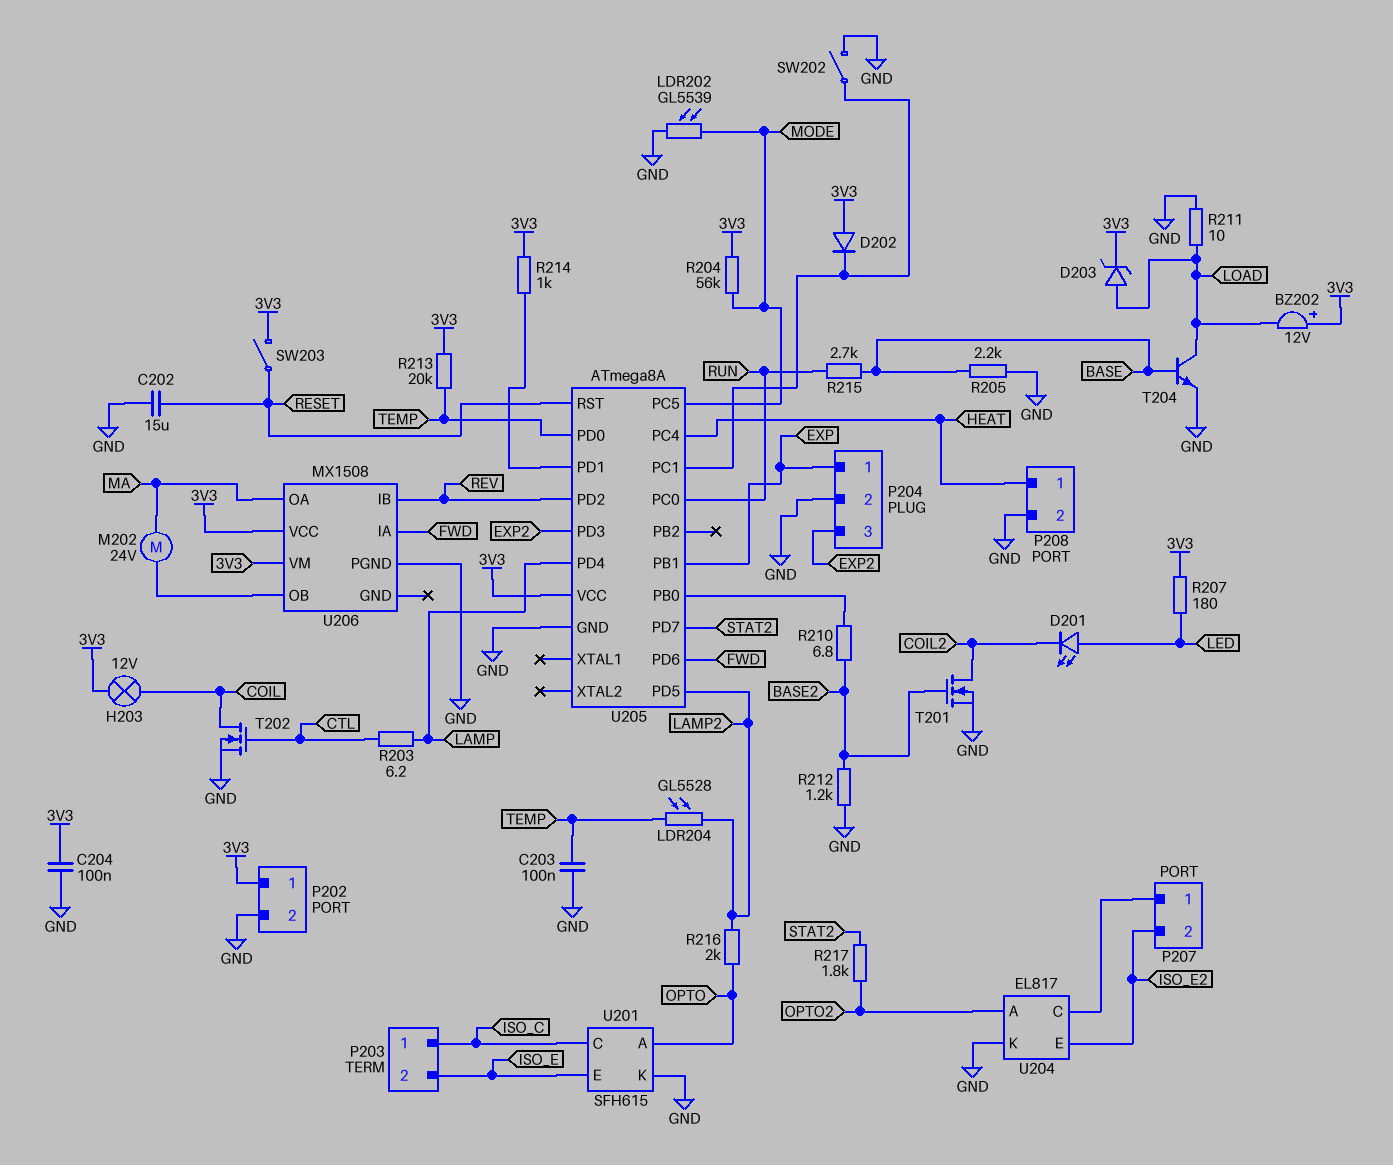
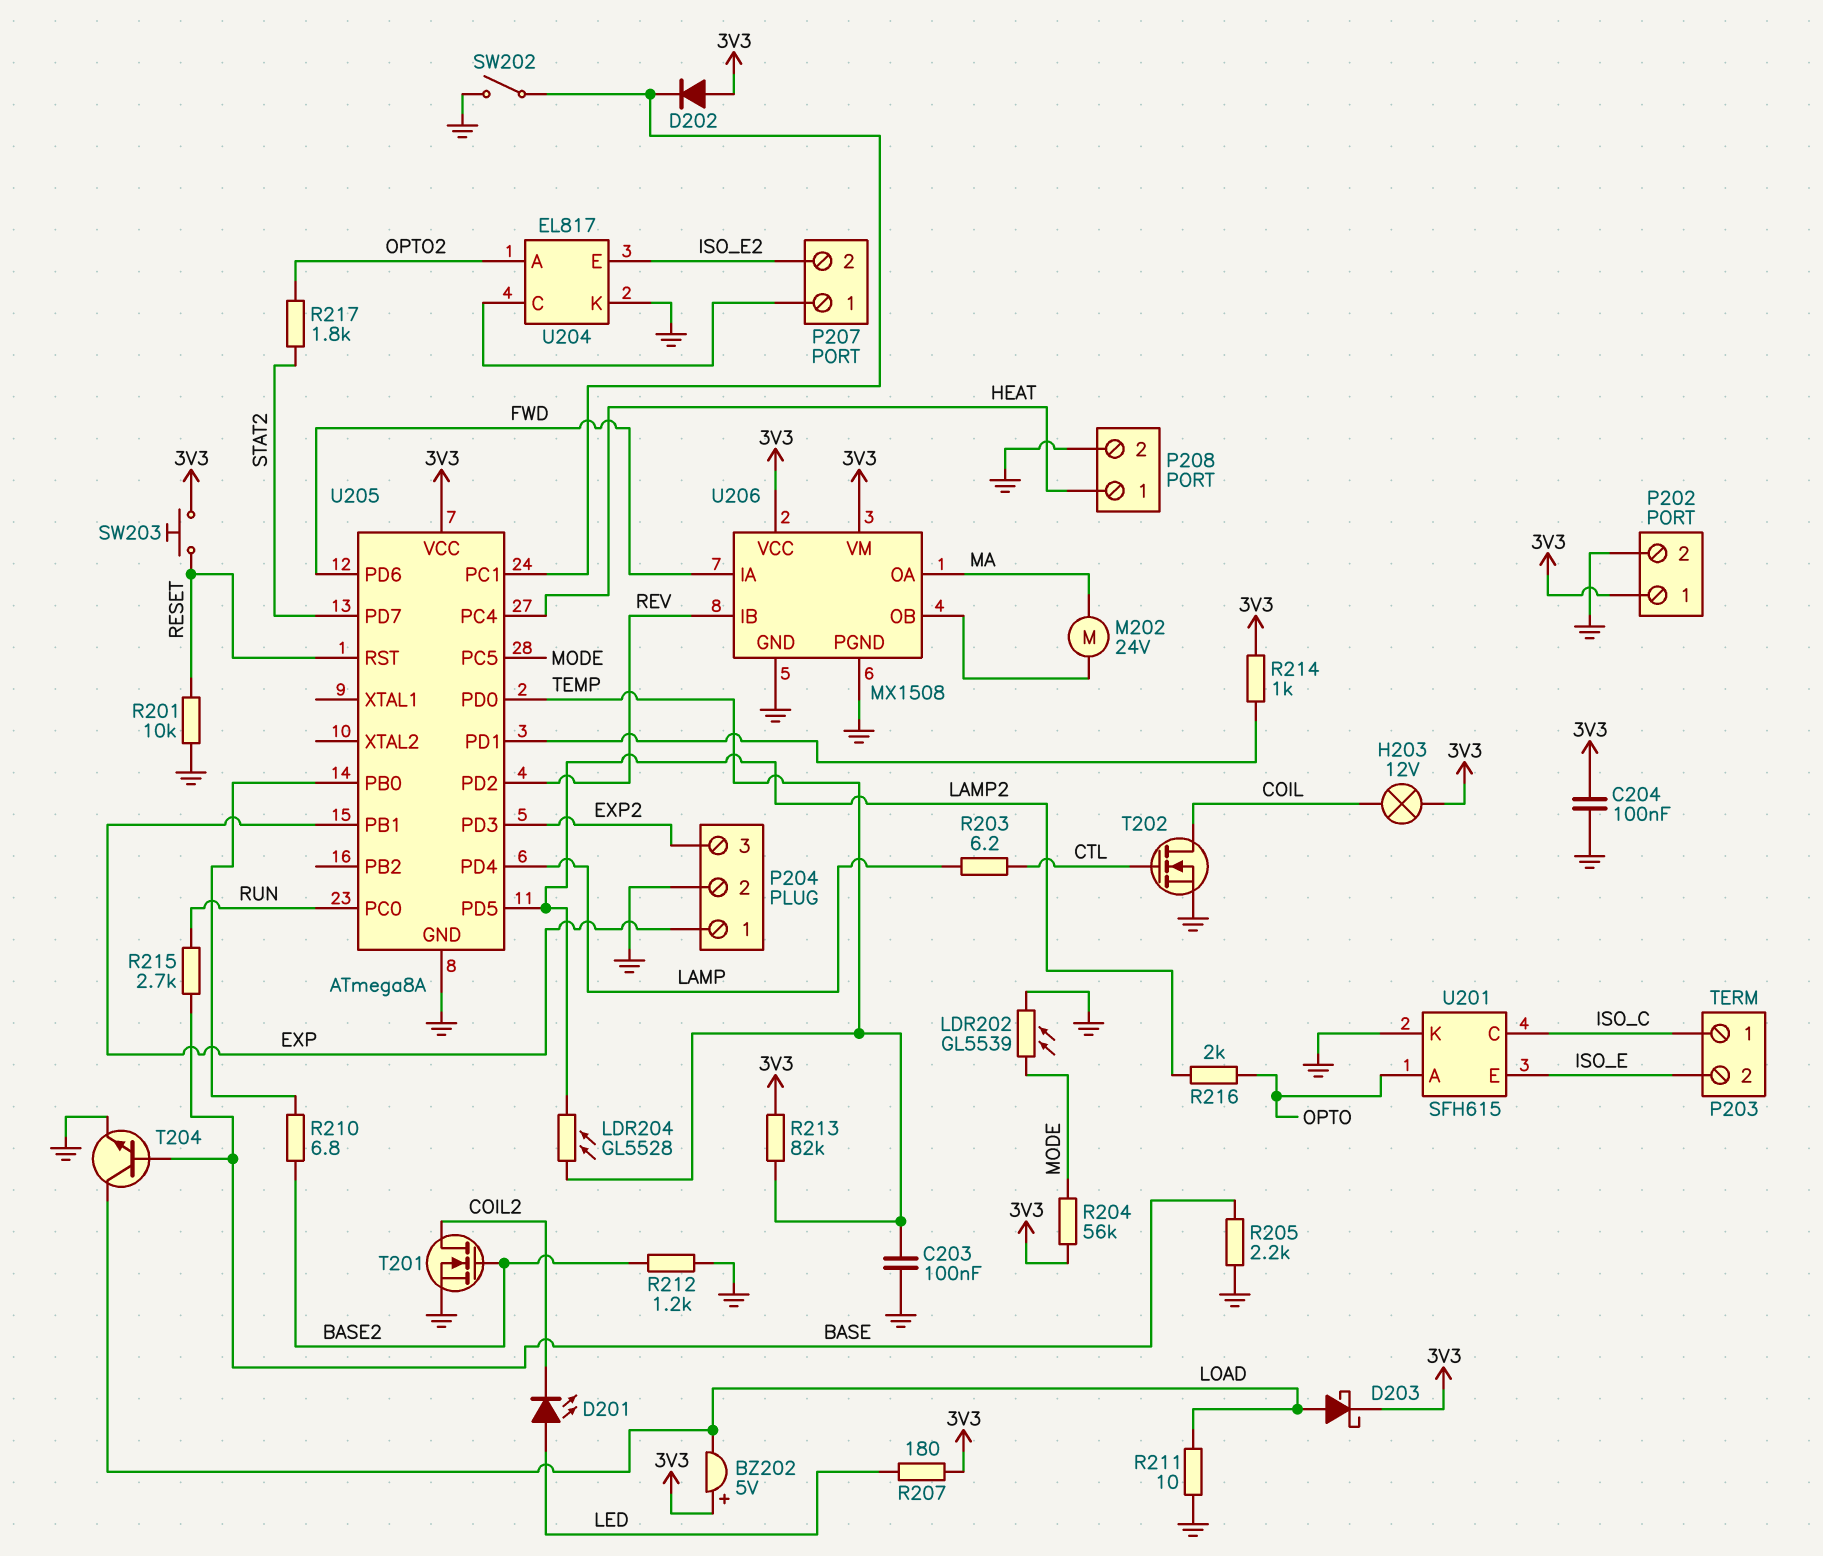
BZ202: buzzer 12V (plus 3V3, minus LOAD) -> buzzer 5V (plus 3V3, minus LOAD)
C202: 15uF (GND, RESET) -> none
D203: zener (A LOAD, K 3V3) -> schottky (A LOAD, K 3V3)
R201: none -> 10k (GND, RESET)
R213: 20k (3V3, TEMP) -> 82k (3V3, TEMP)
SW203: switch (3V3, RESET) -> button (3V3, RESET)
U206 pin GND: none -> GND

